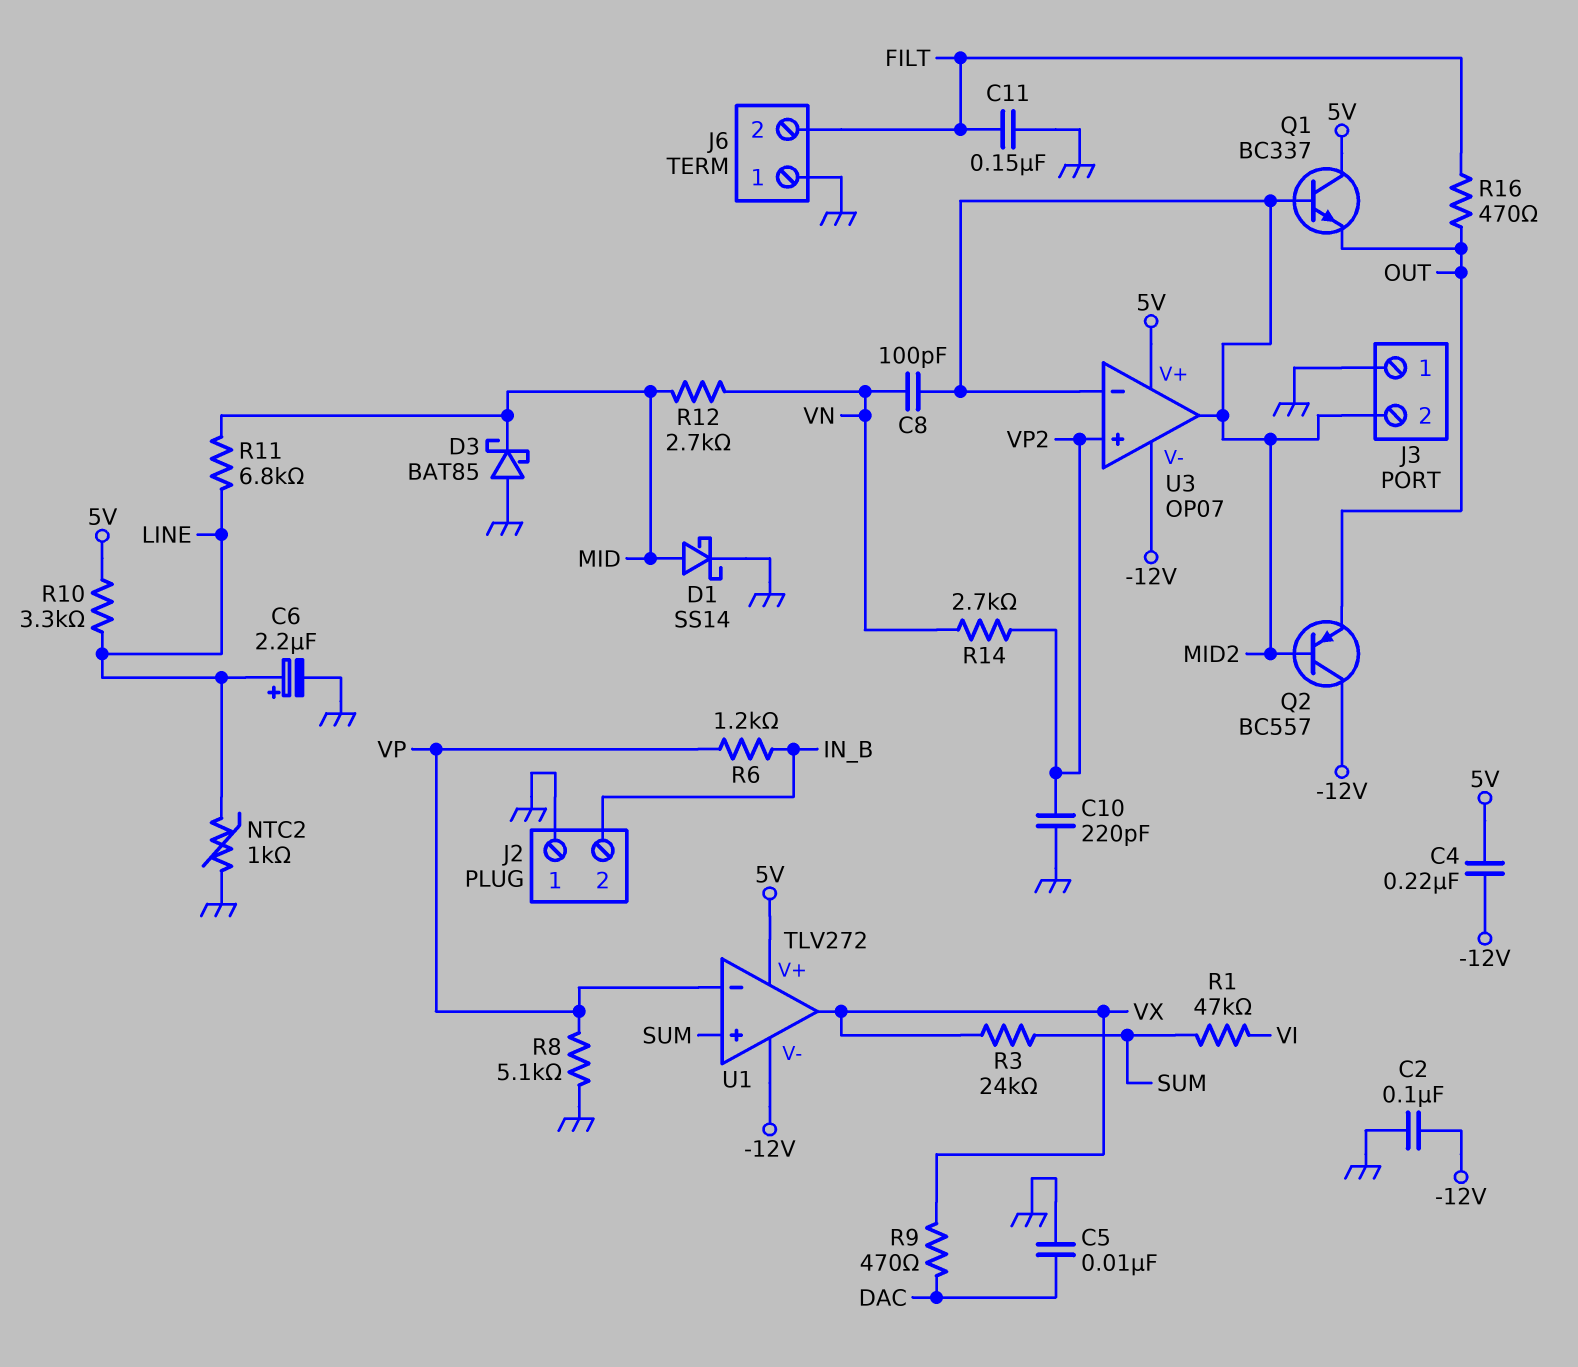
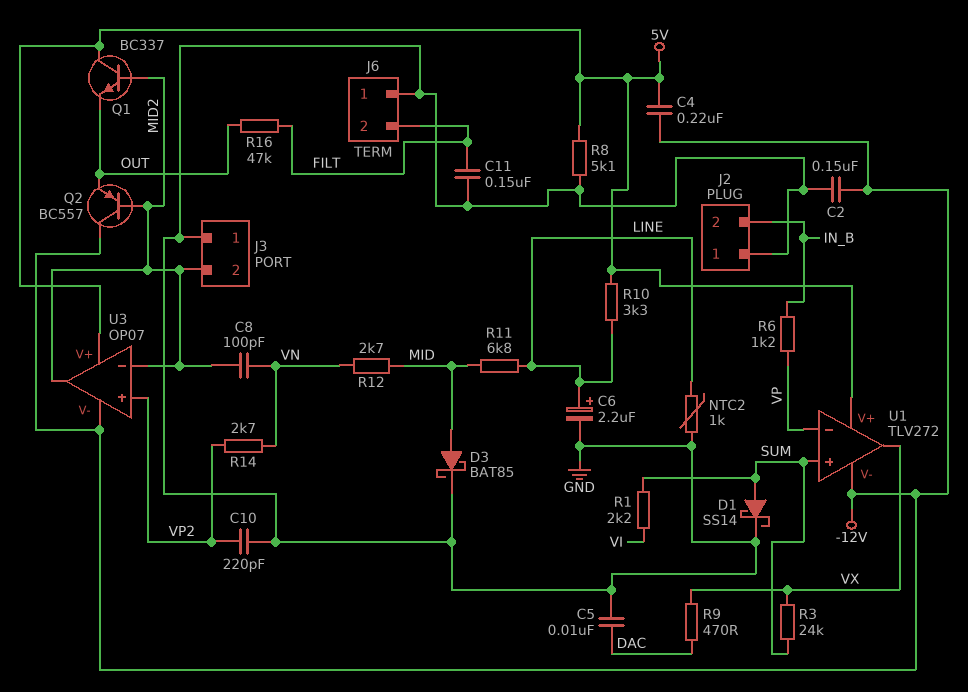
C2: 100nF (-12V, GND) -> 150nF (-12V, GND)
D1: schottky SS14 (A MID, K GND) -> schottky SS14 (A SUM, K GND)
D3: schottky BAT85 (A GND, K MID) -> schottky BAT85 (A MID, K GND)
R1: 47k (SUM, VI) -> 2.2k (SUM, VI)
R8: 5.1k (GND, VP) -> 5.1k (5V, GND)
R16: 470 (FILT, OUT) -> 47k (FILT, OUT)

